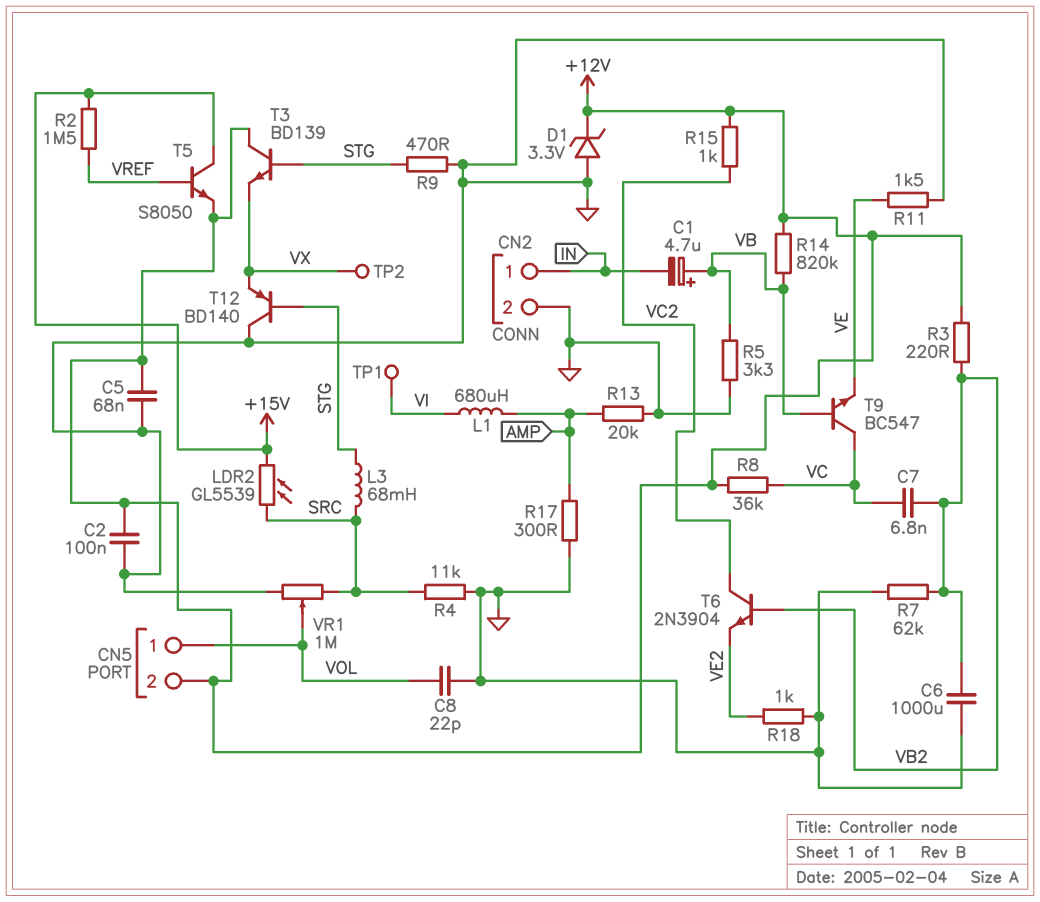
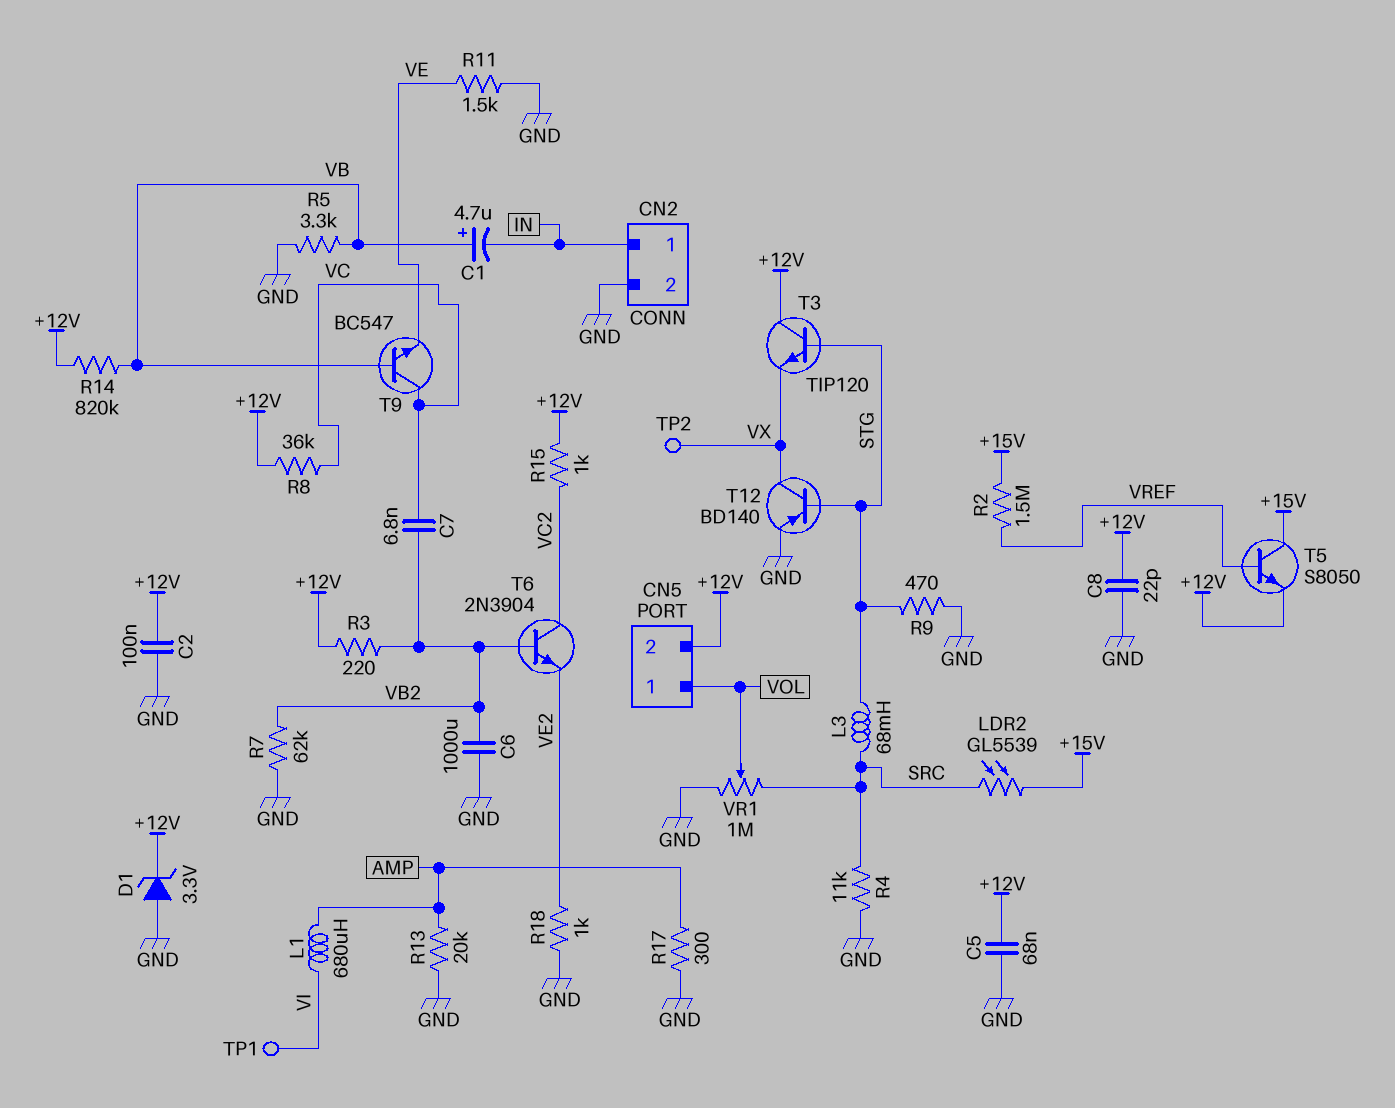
C8: 22pF (GND, VOL) -> 22pF (+12V, GND)
T3: NPN BD139 (B STG, C +12V, E VX) -> NPN TIP120 (B STG, C +12V, E VX)
T12: PNP BD140 (B STG, C GND, E VX) -> PNP BD140 (B STG, C VX, E GND)

